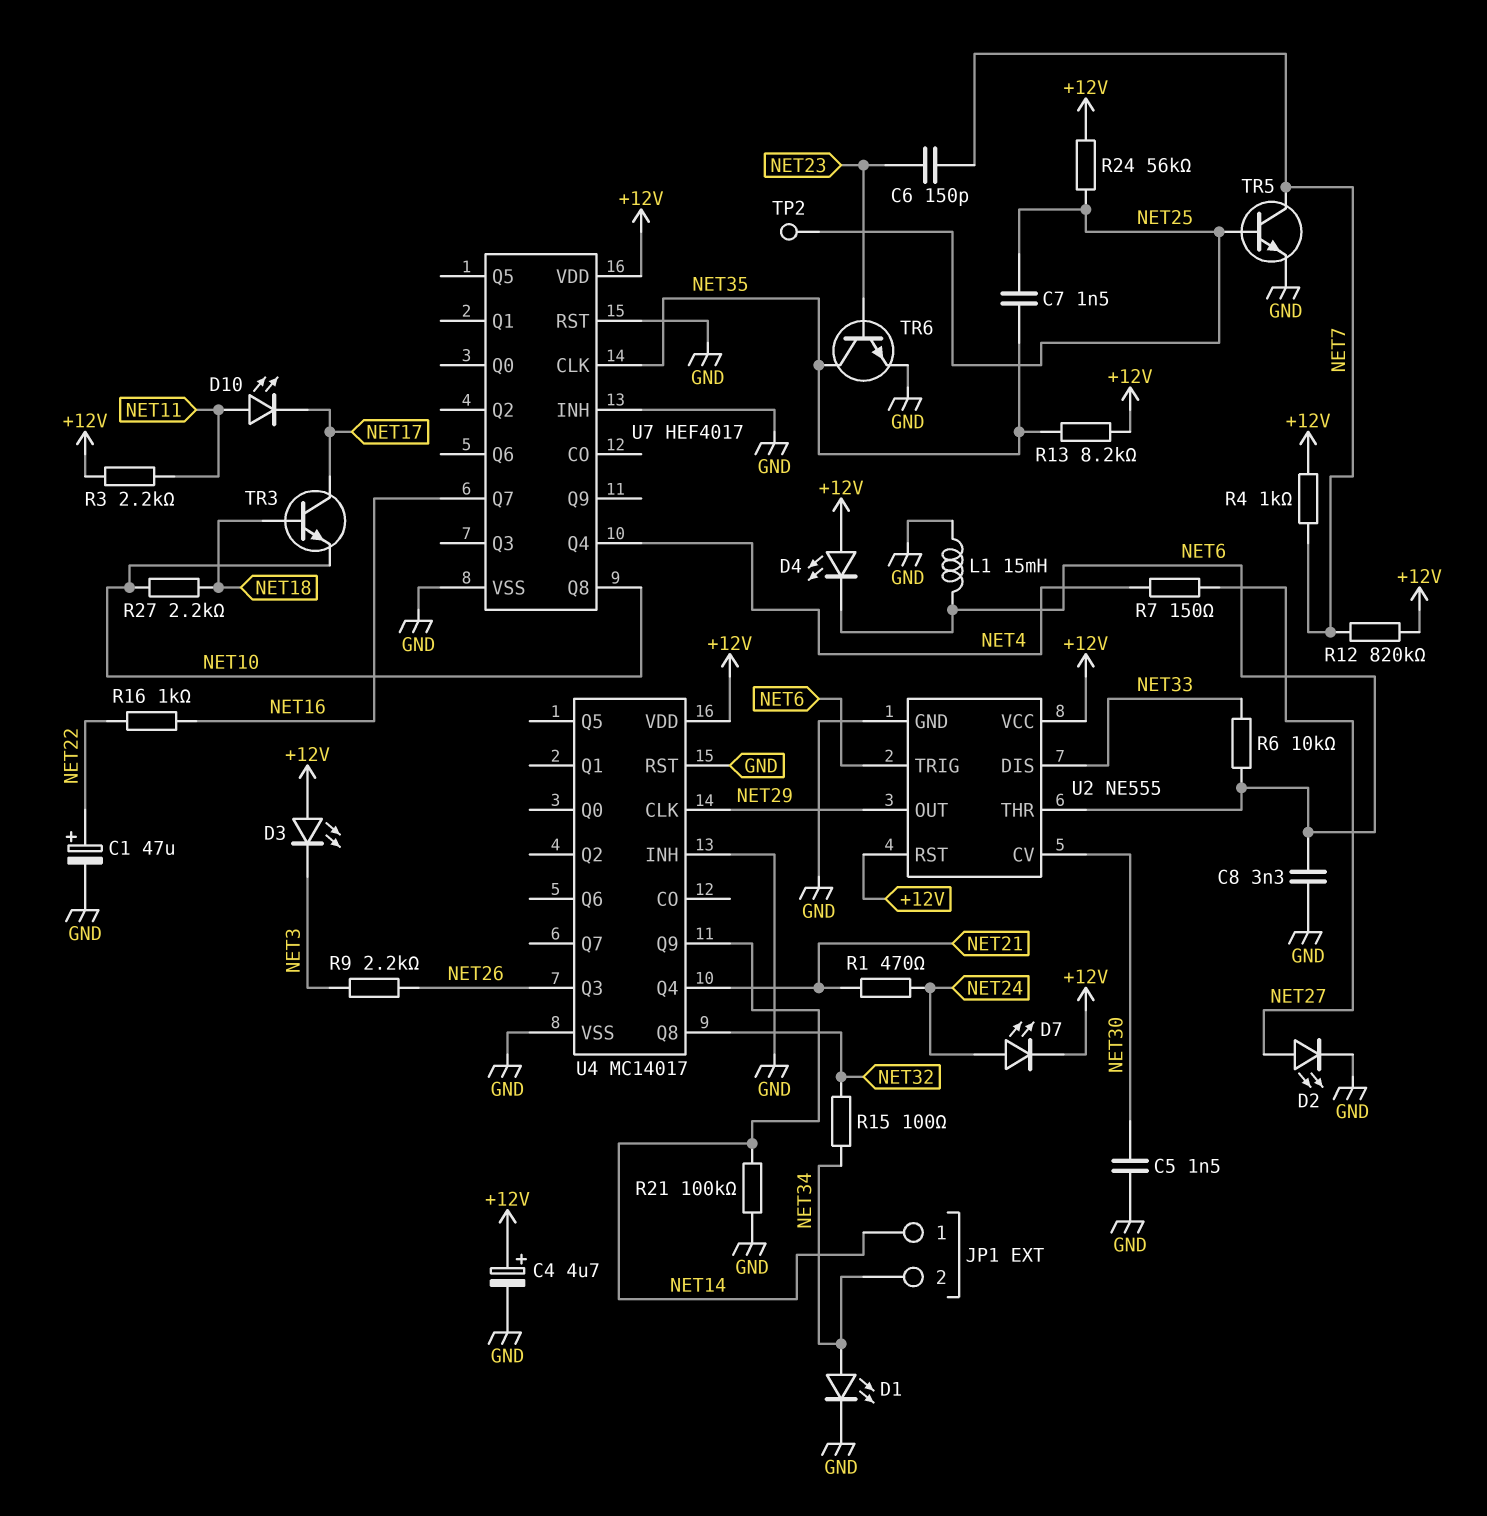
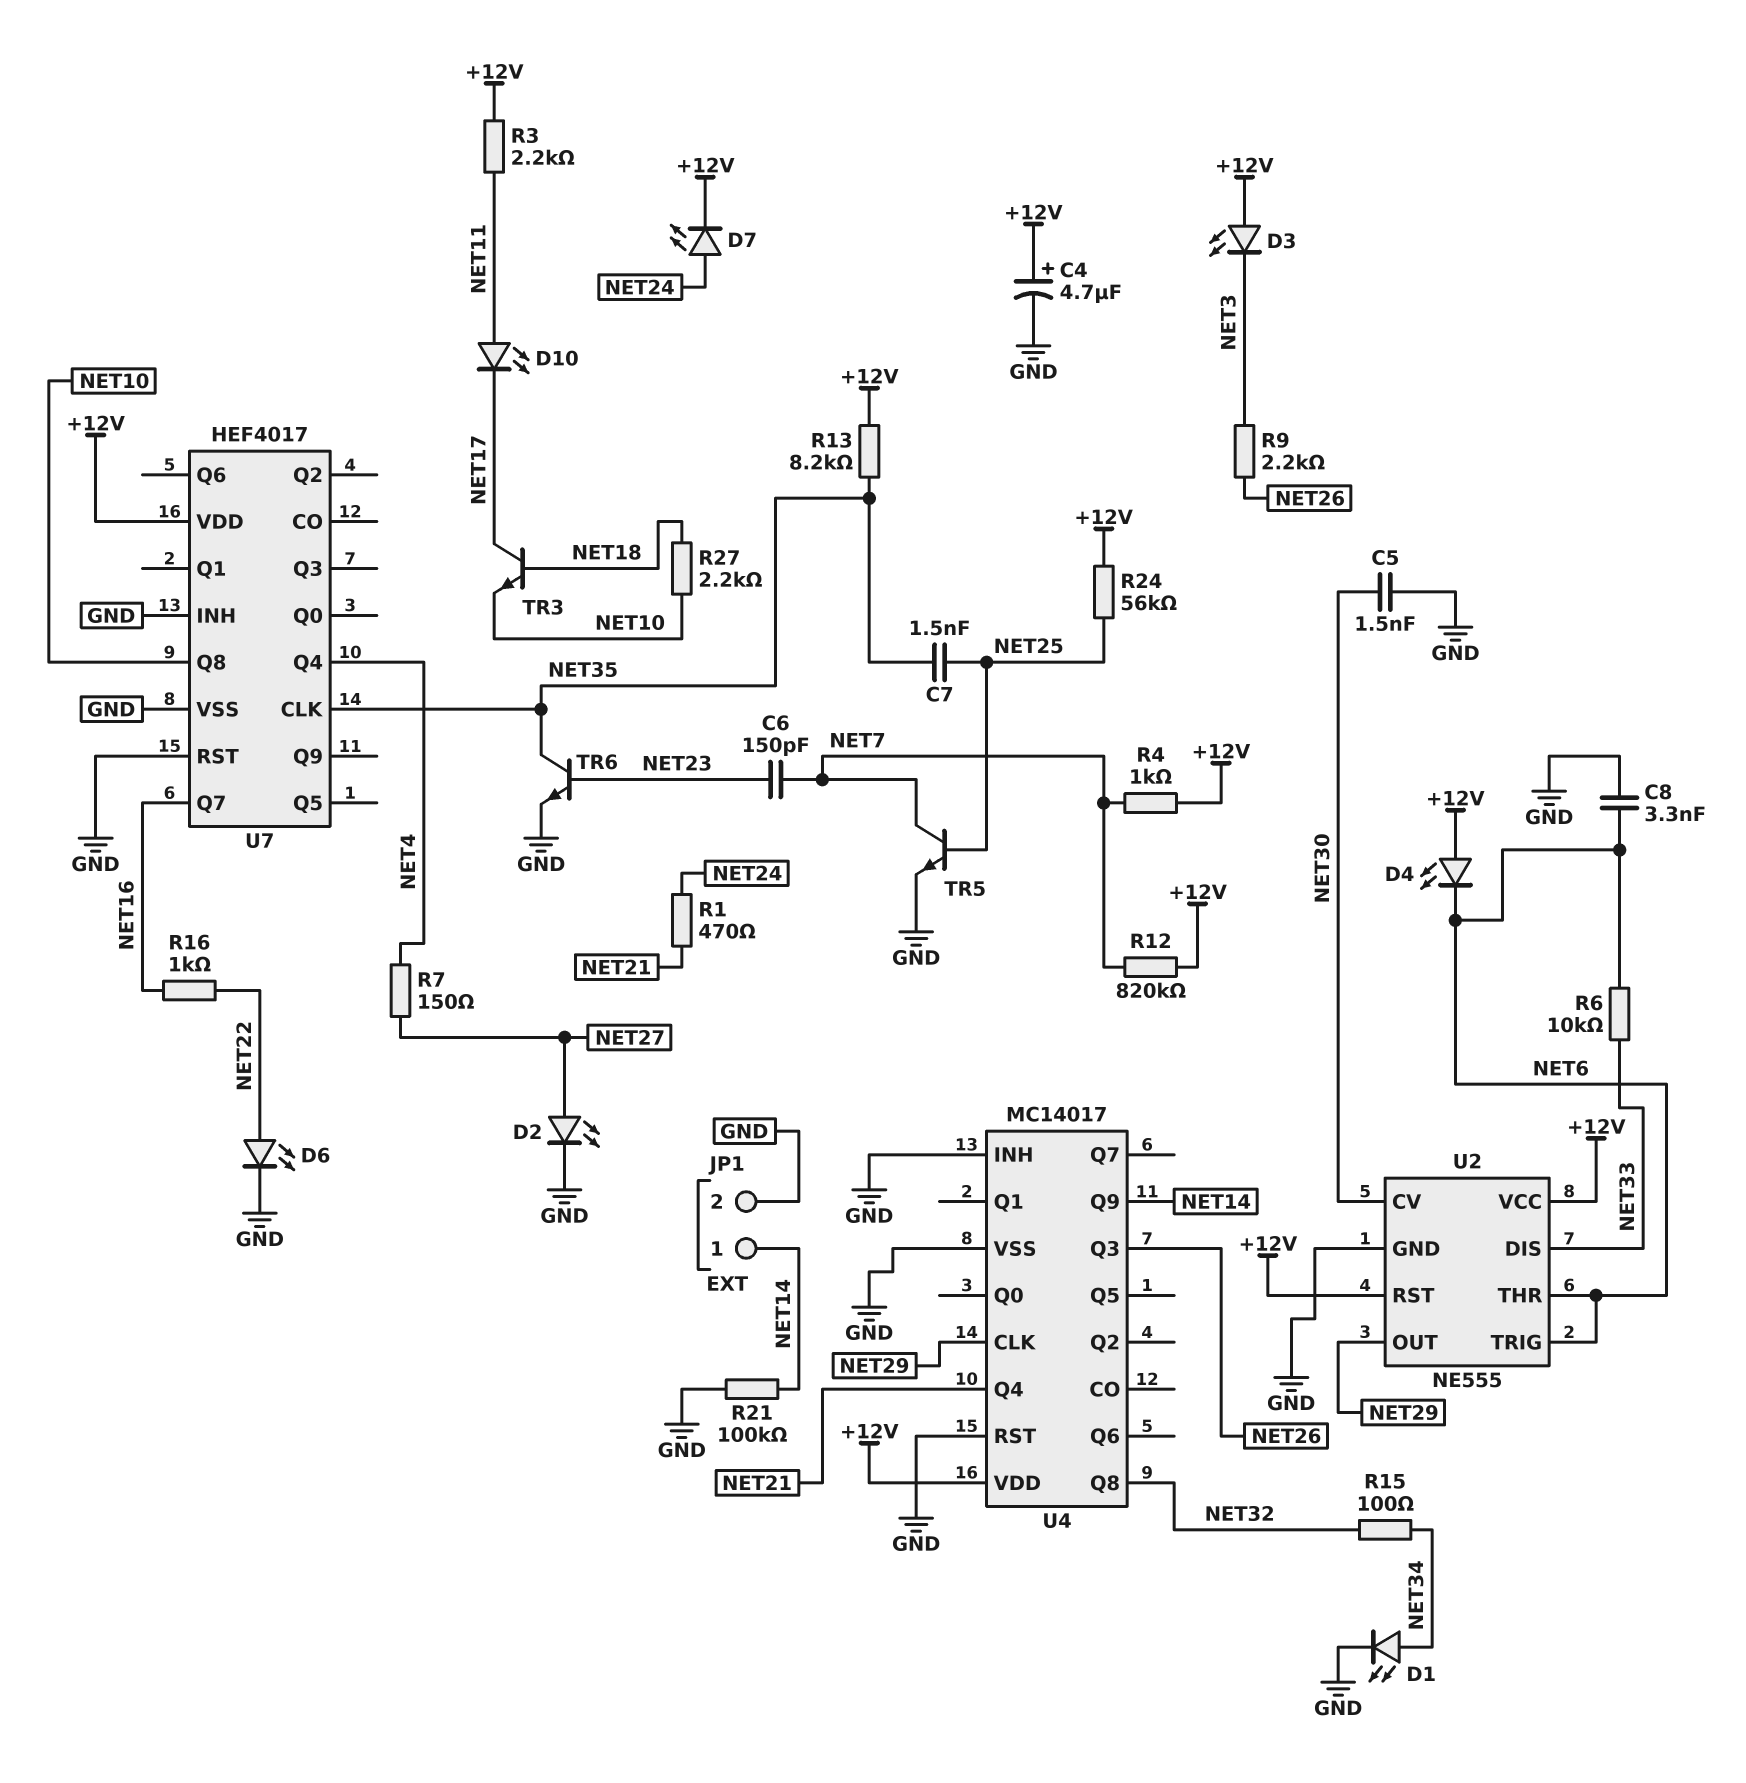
C1: 47uF (plus NET22, minus GND) -> none
D6: none -> LED (A NET22, K GND)
JP1 pin 2: NET34 -> GND
L1: 15mH (GND, NET6) -> none
TP2: test point (NET25) -> none

